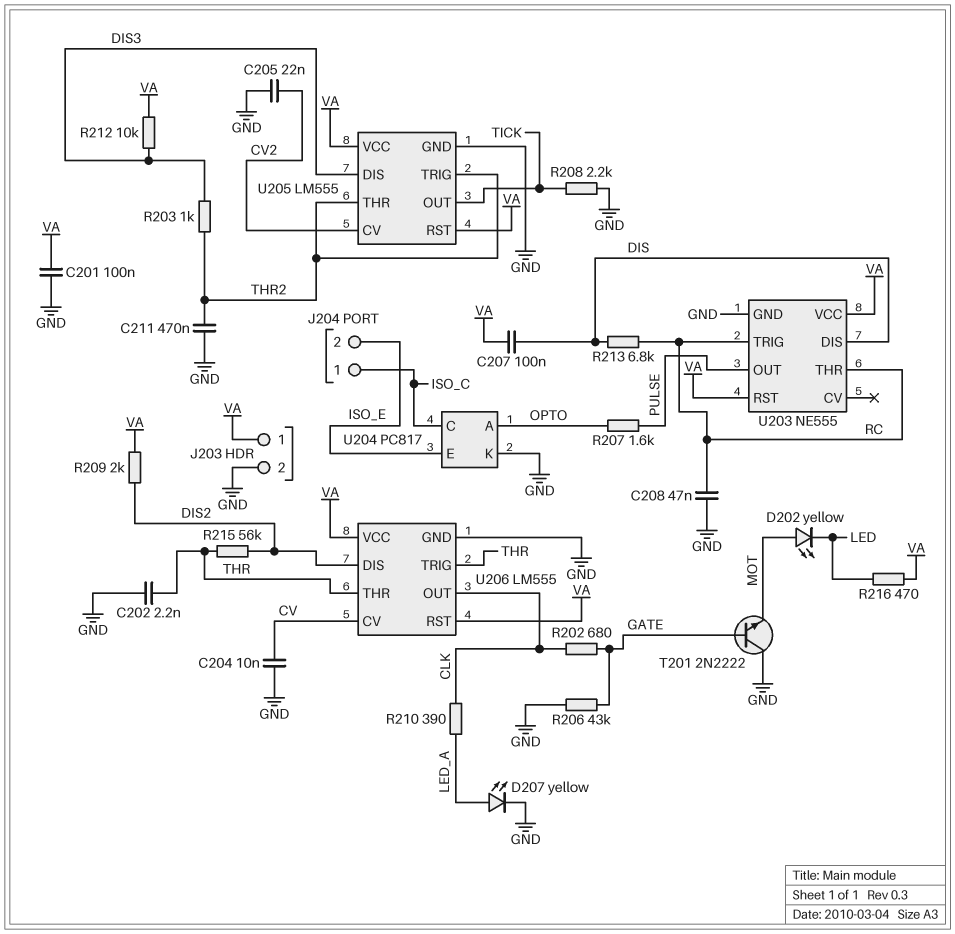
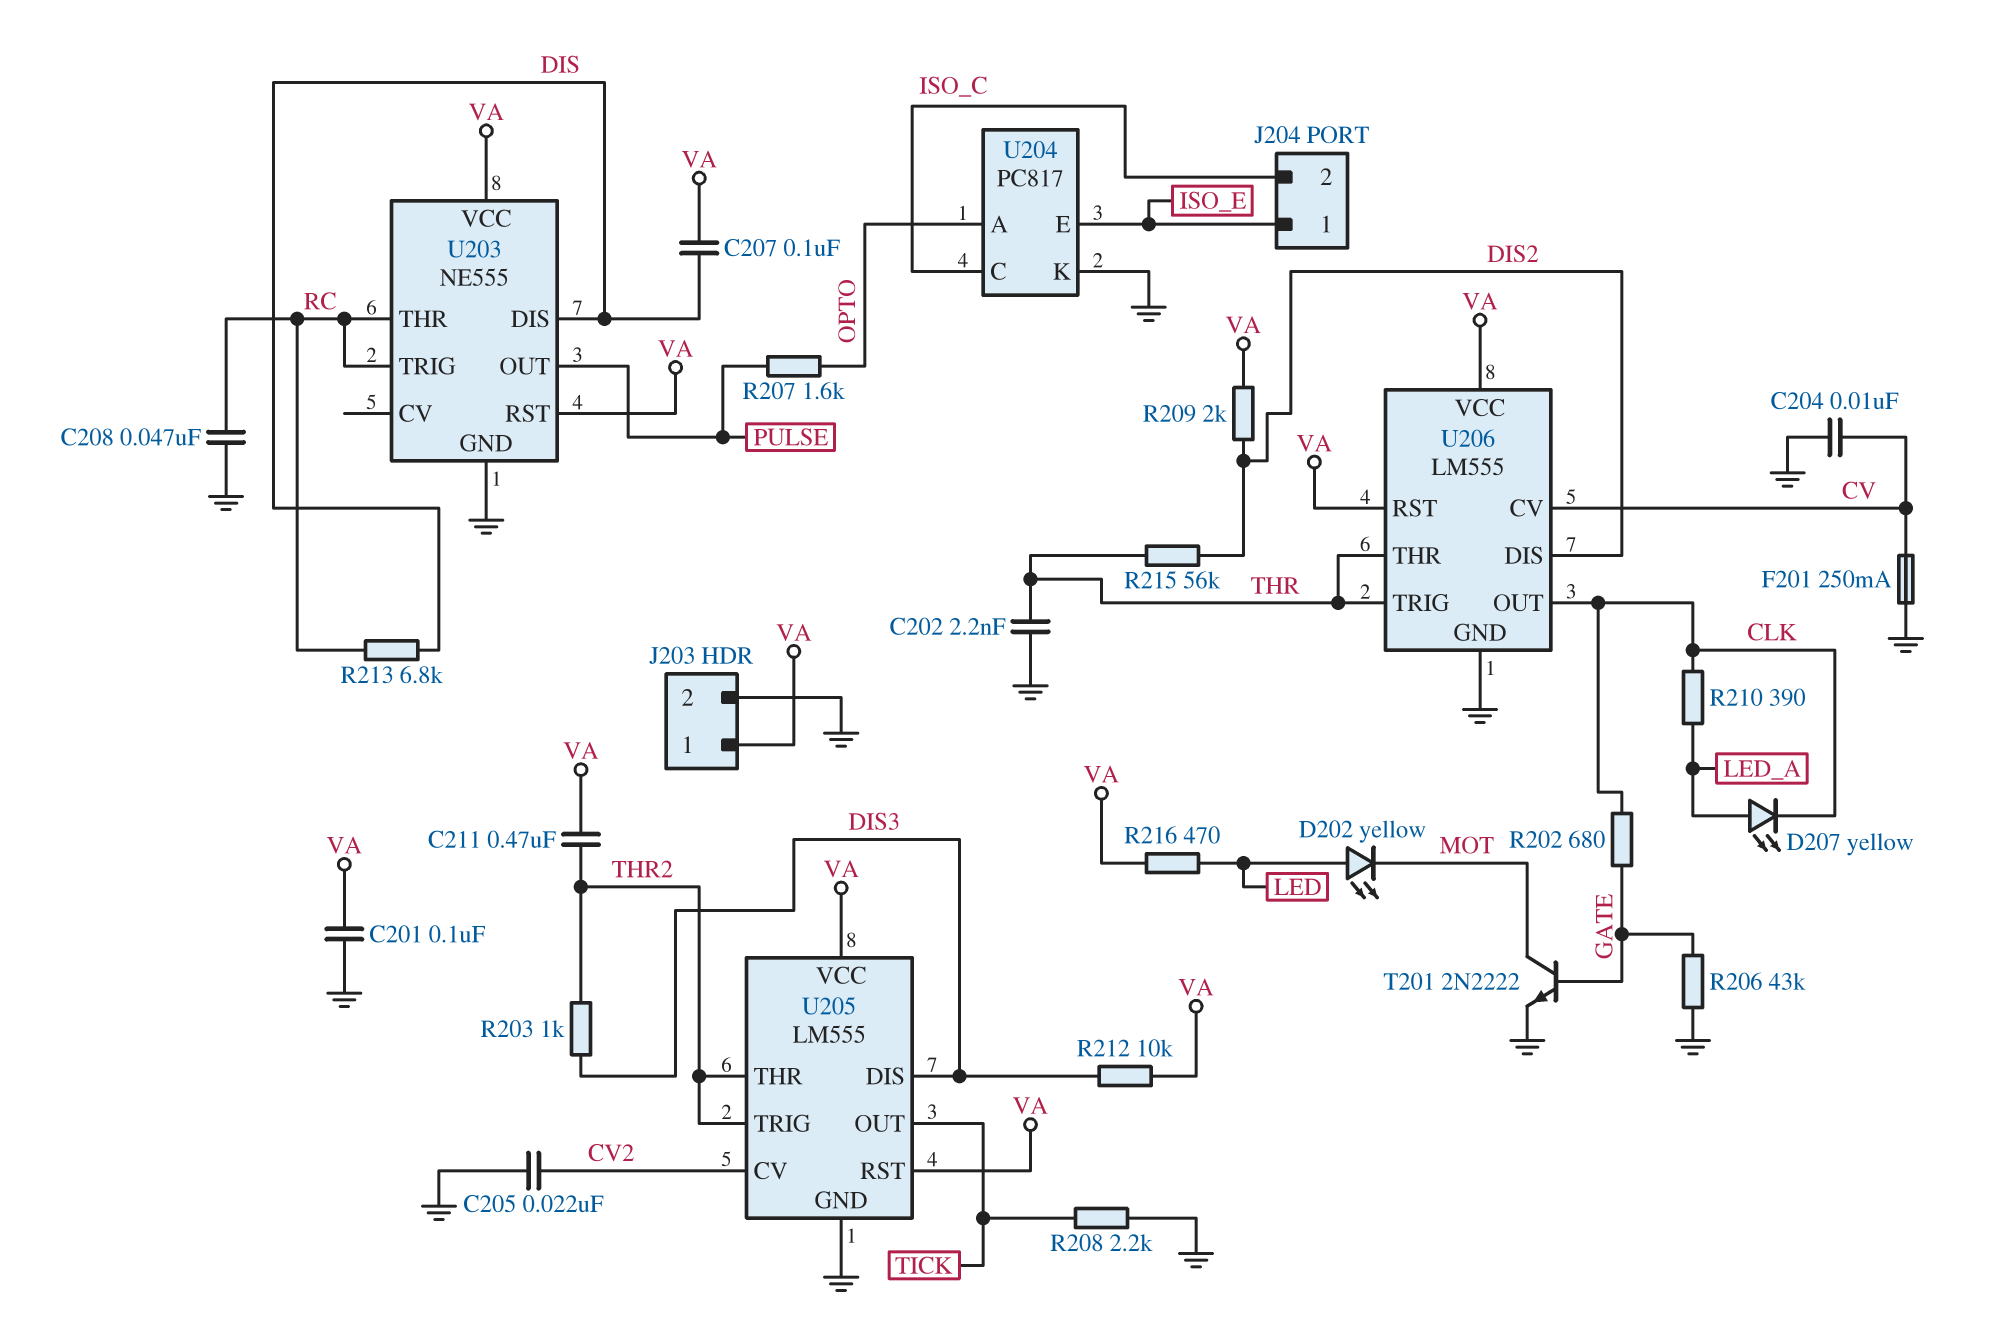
C211: 470nF (GND, THR2) -> 470nF (THR2, VA)
D202: LED yellow (A MOT, K LED) -> LED yellow (A LED, K MOT)
D207: LED yellow (A LED_A, K GND) -> LED yellow (A LED_A, K CLK)
F201: none -> 250mA (CV, GND)
J204 pin 1: ISO_C -> ISO_E
J204 pin 2: ISO_E -> ISO_C
T201: NPN 2N2222 (B GATE, C GND, E MOT) -> NPN 2N2222 (B GATE, C MOT, E GND)

